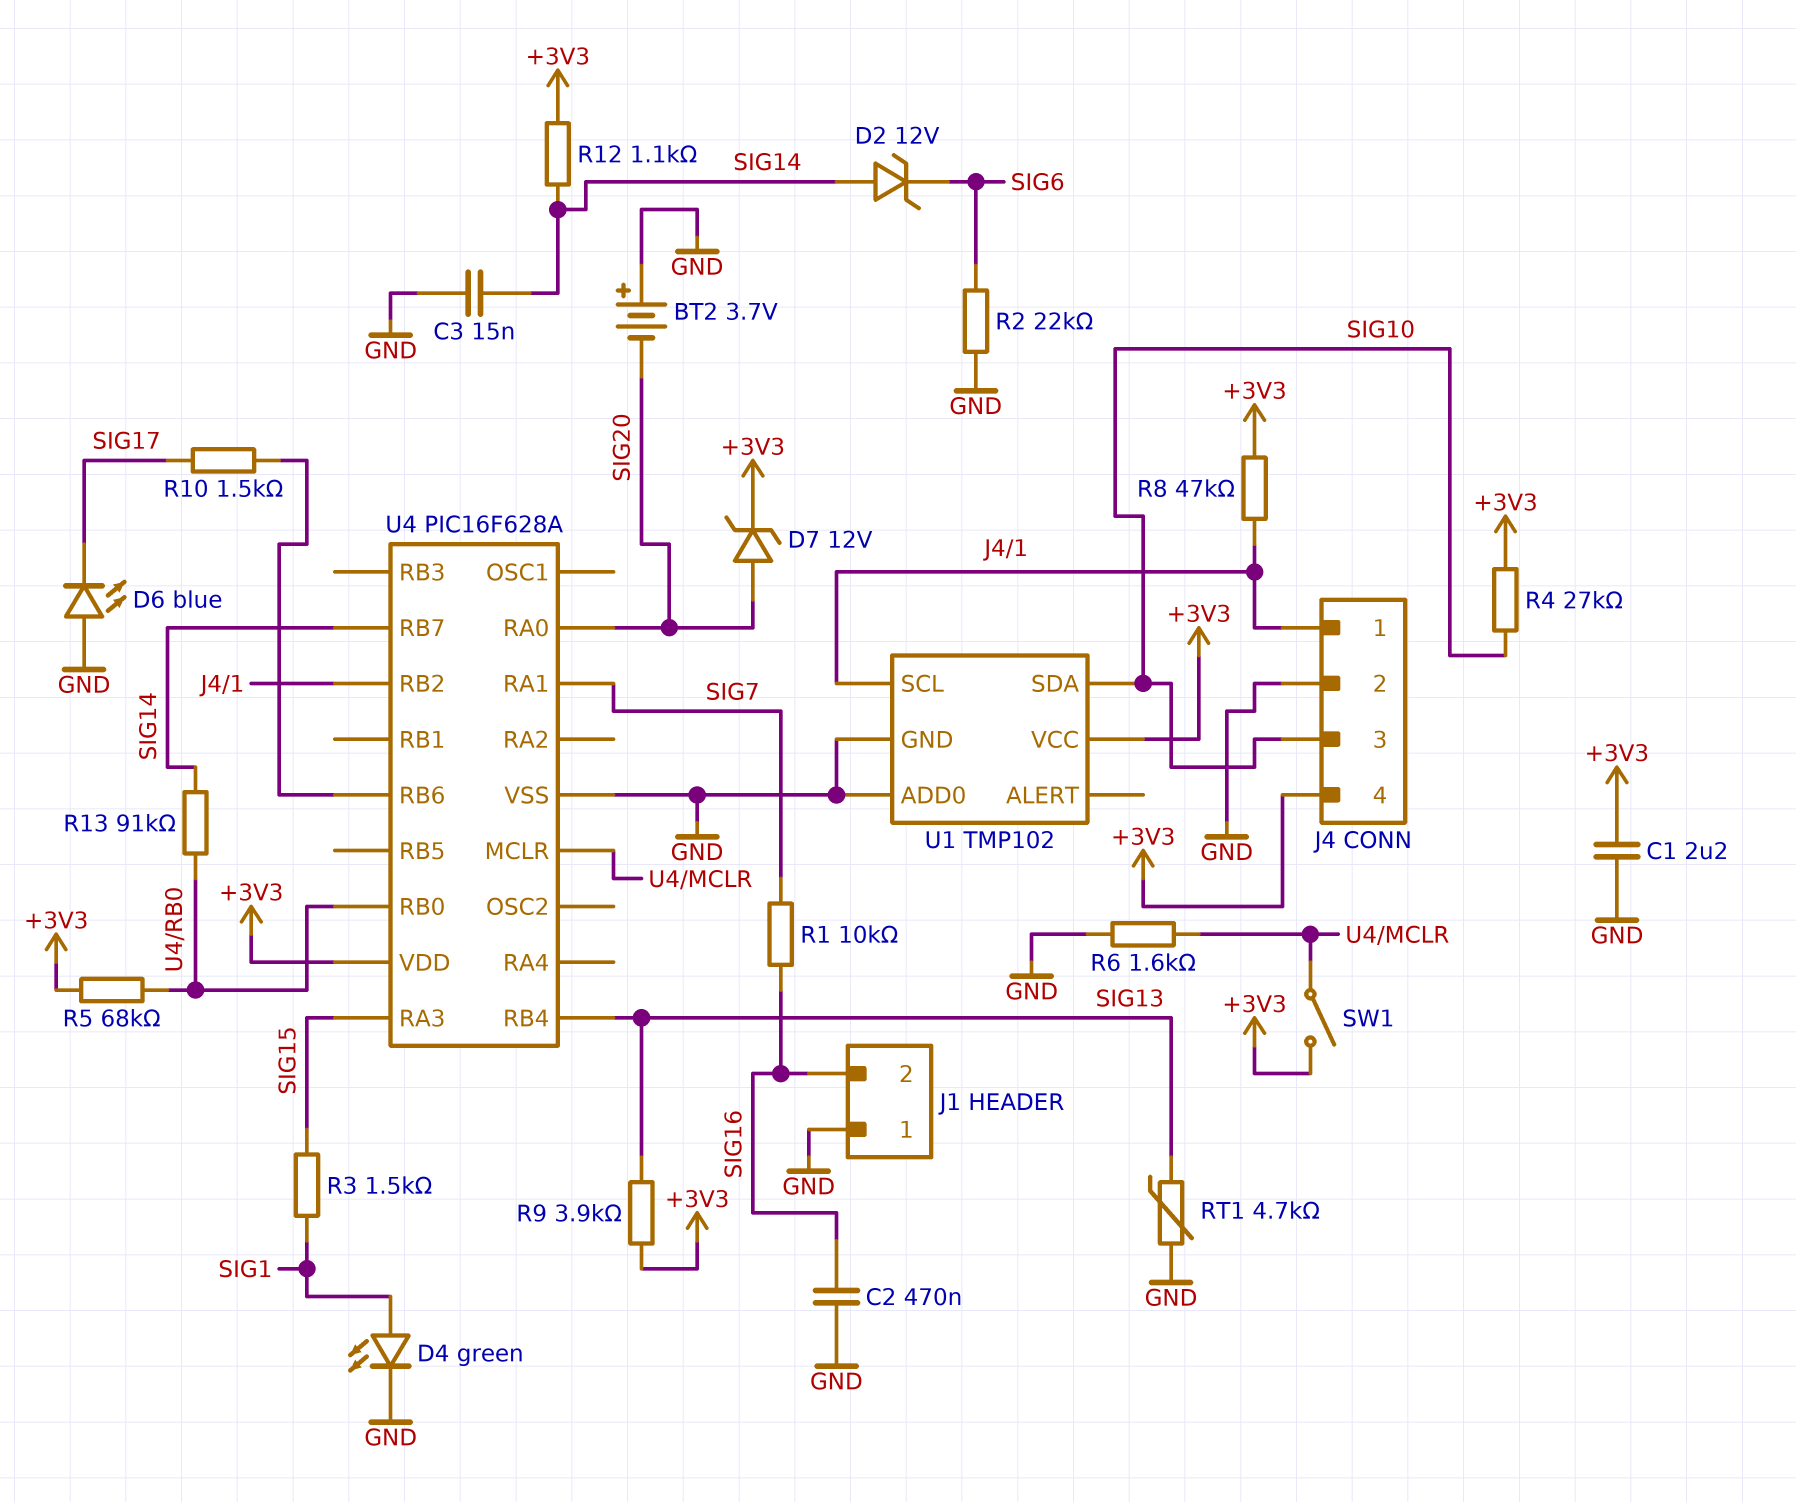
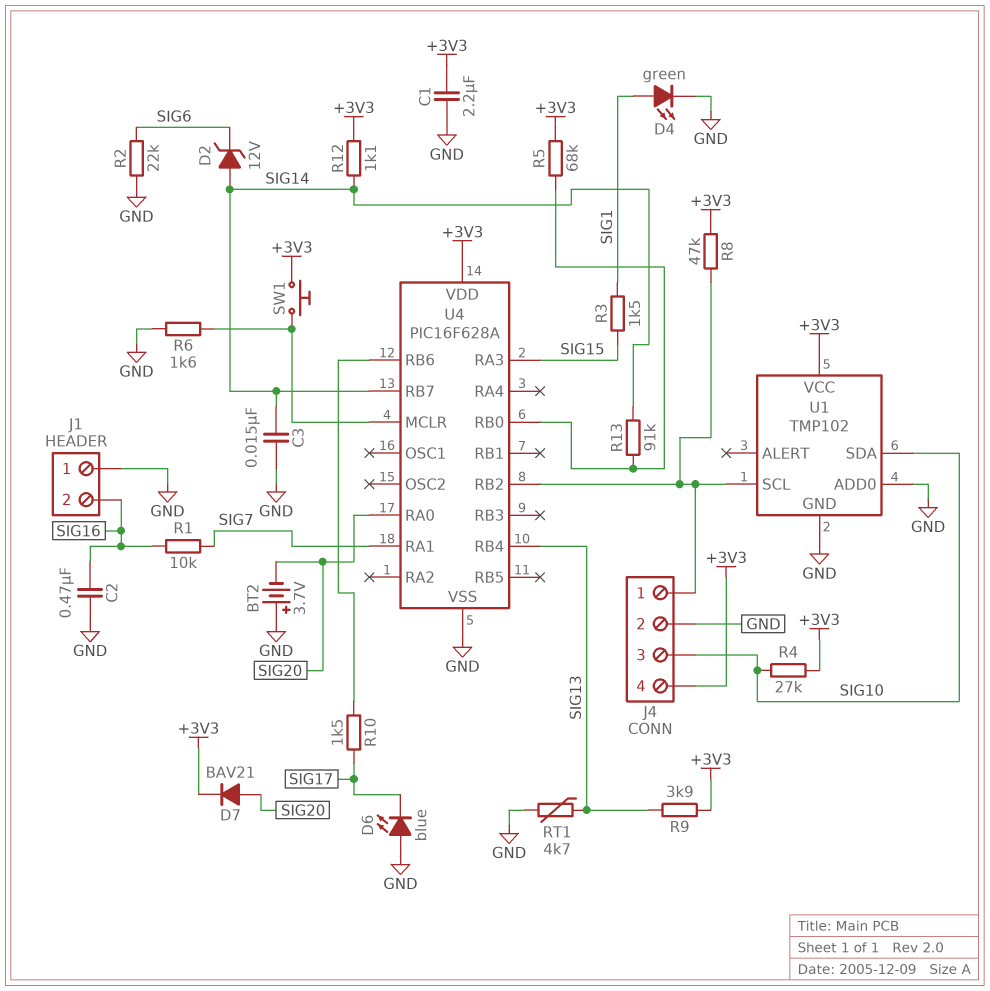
D7: zener 12V (A SIG20, K +3V3) -> diode BAV21 (A SIG20, K +3V3)
SW1: switch (+3V3, U4/MCLR) -> button (+3V3, U4/MCLR)

